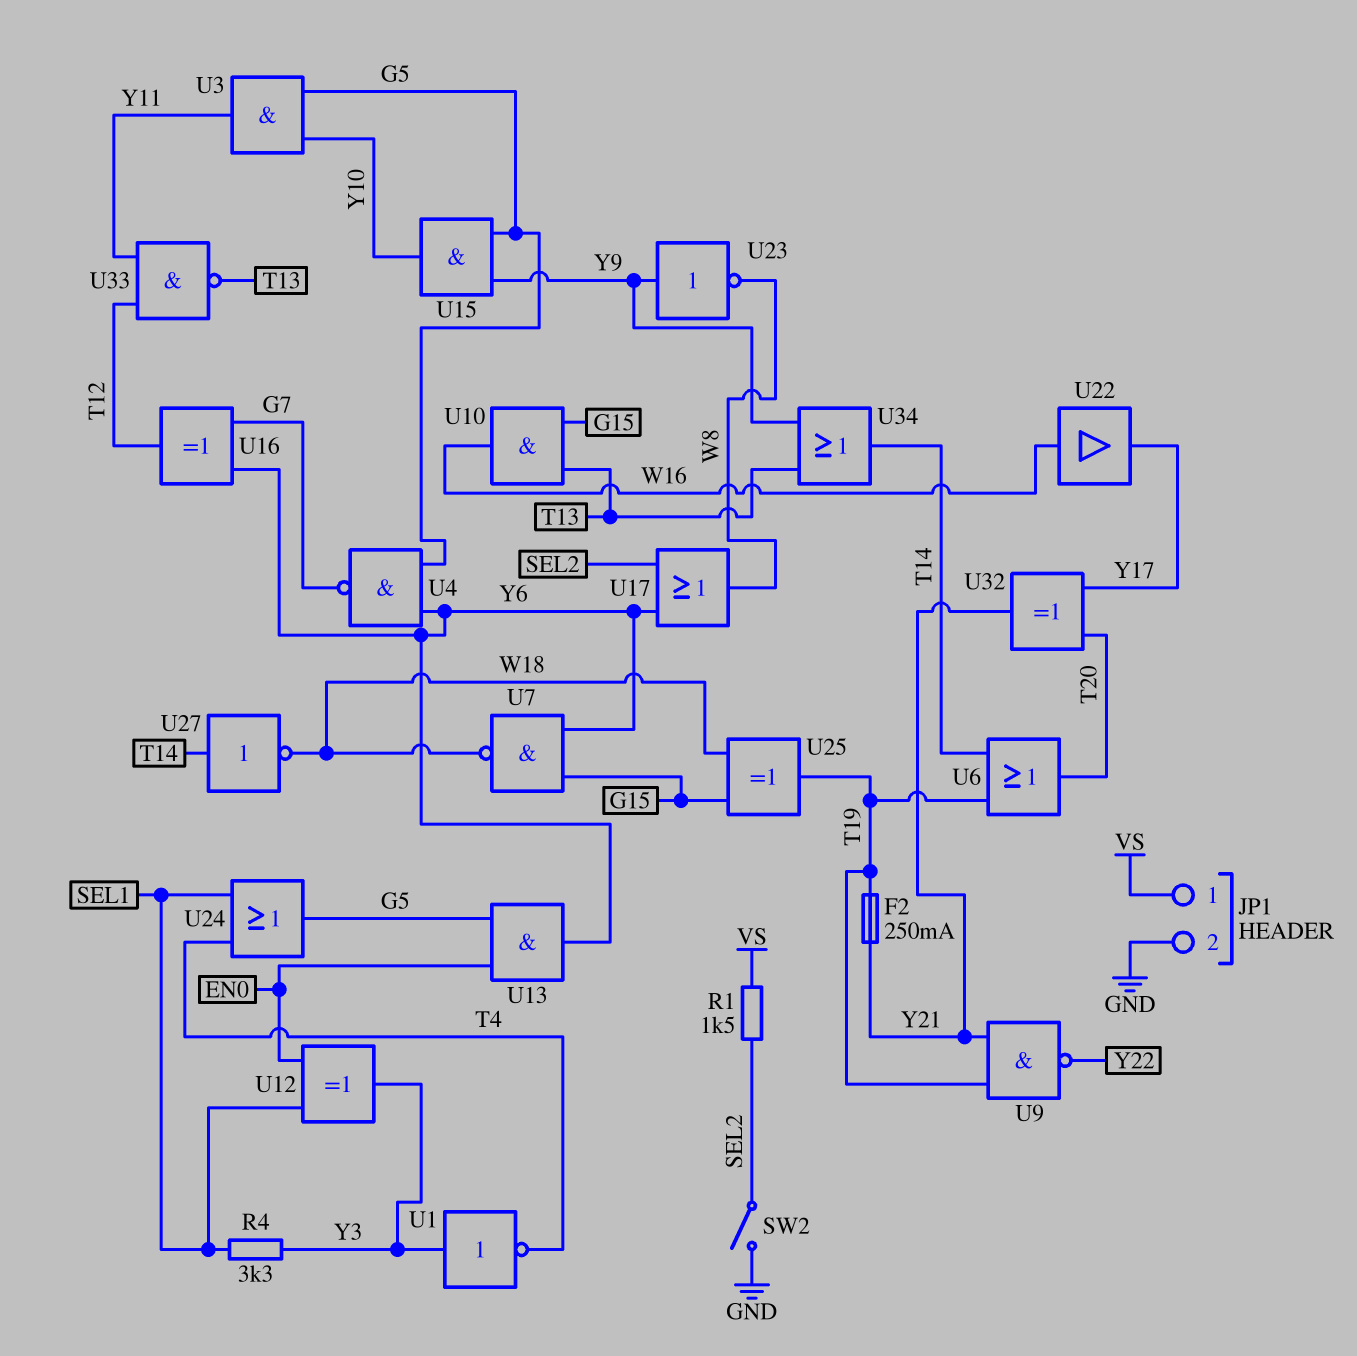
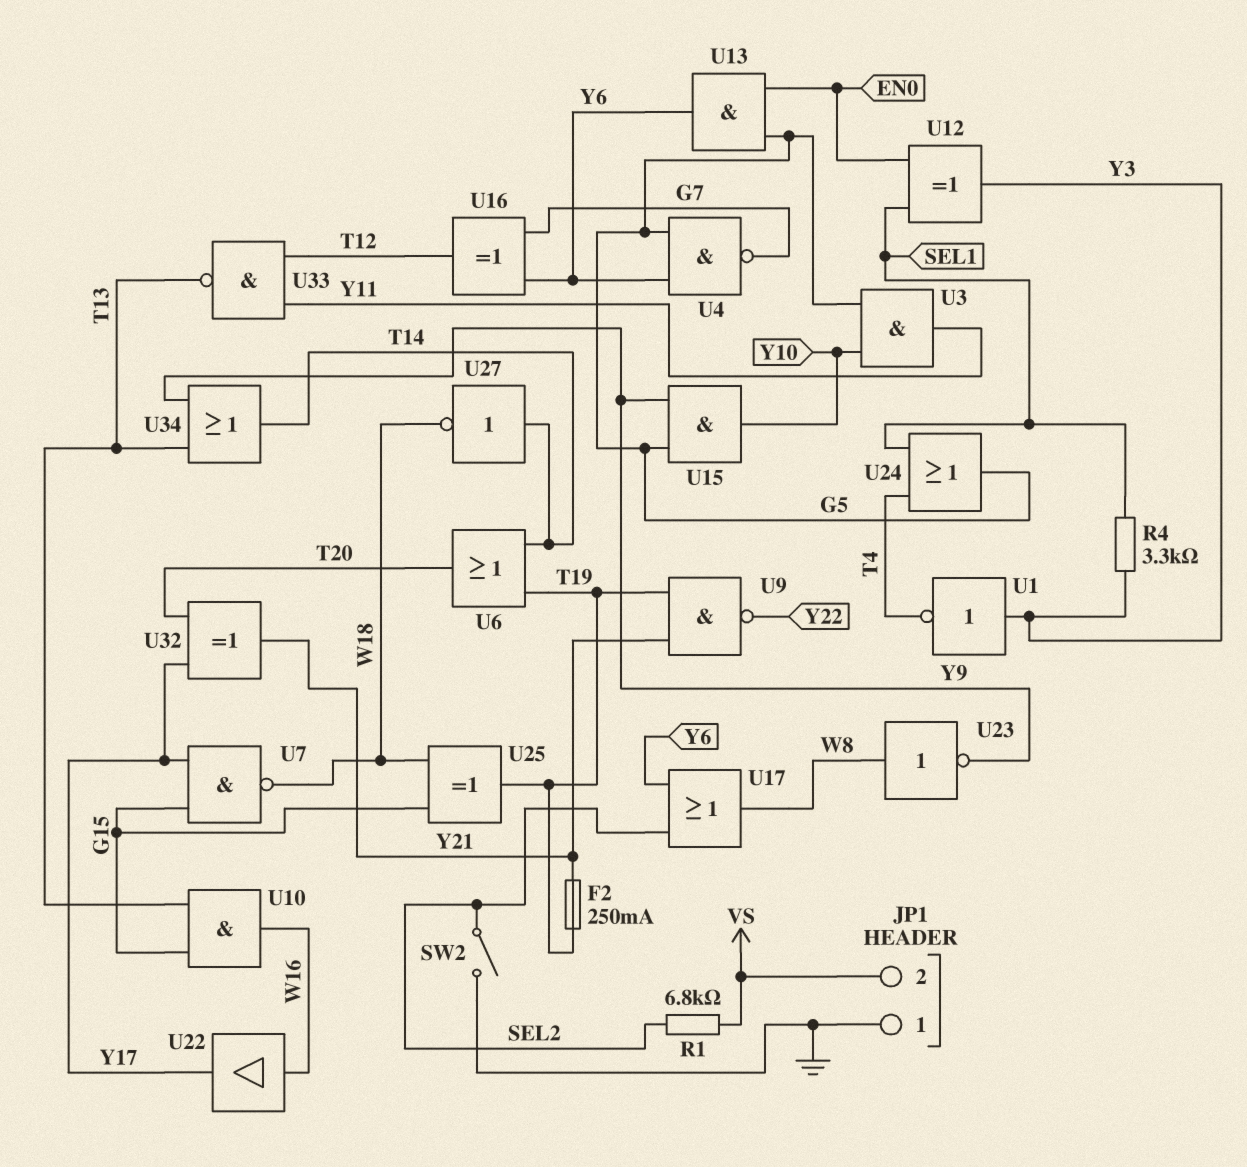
JP1 pin 1: VS -> GND
JP1 pin 2: GND -> VS
R1: 1.5k (SEL2, VS) -> 6.8k (SEL2, VS)
U7: NAND (in G15, in Y6, out W18) -> NAND (in G15, in Y17, out W18)
U23: NOT (in Y9, out W8) -> NOT (in W8, out Y9)

